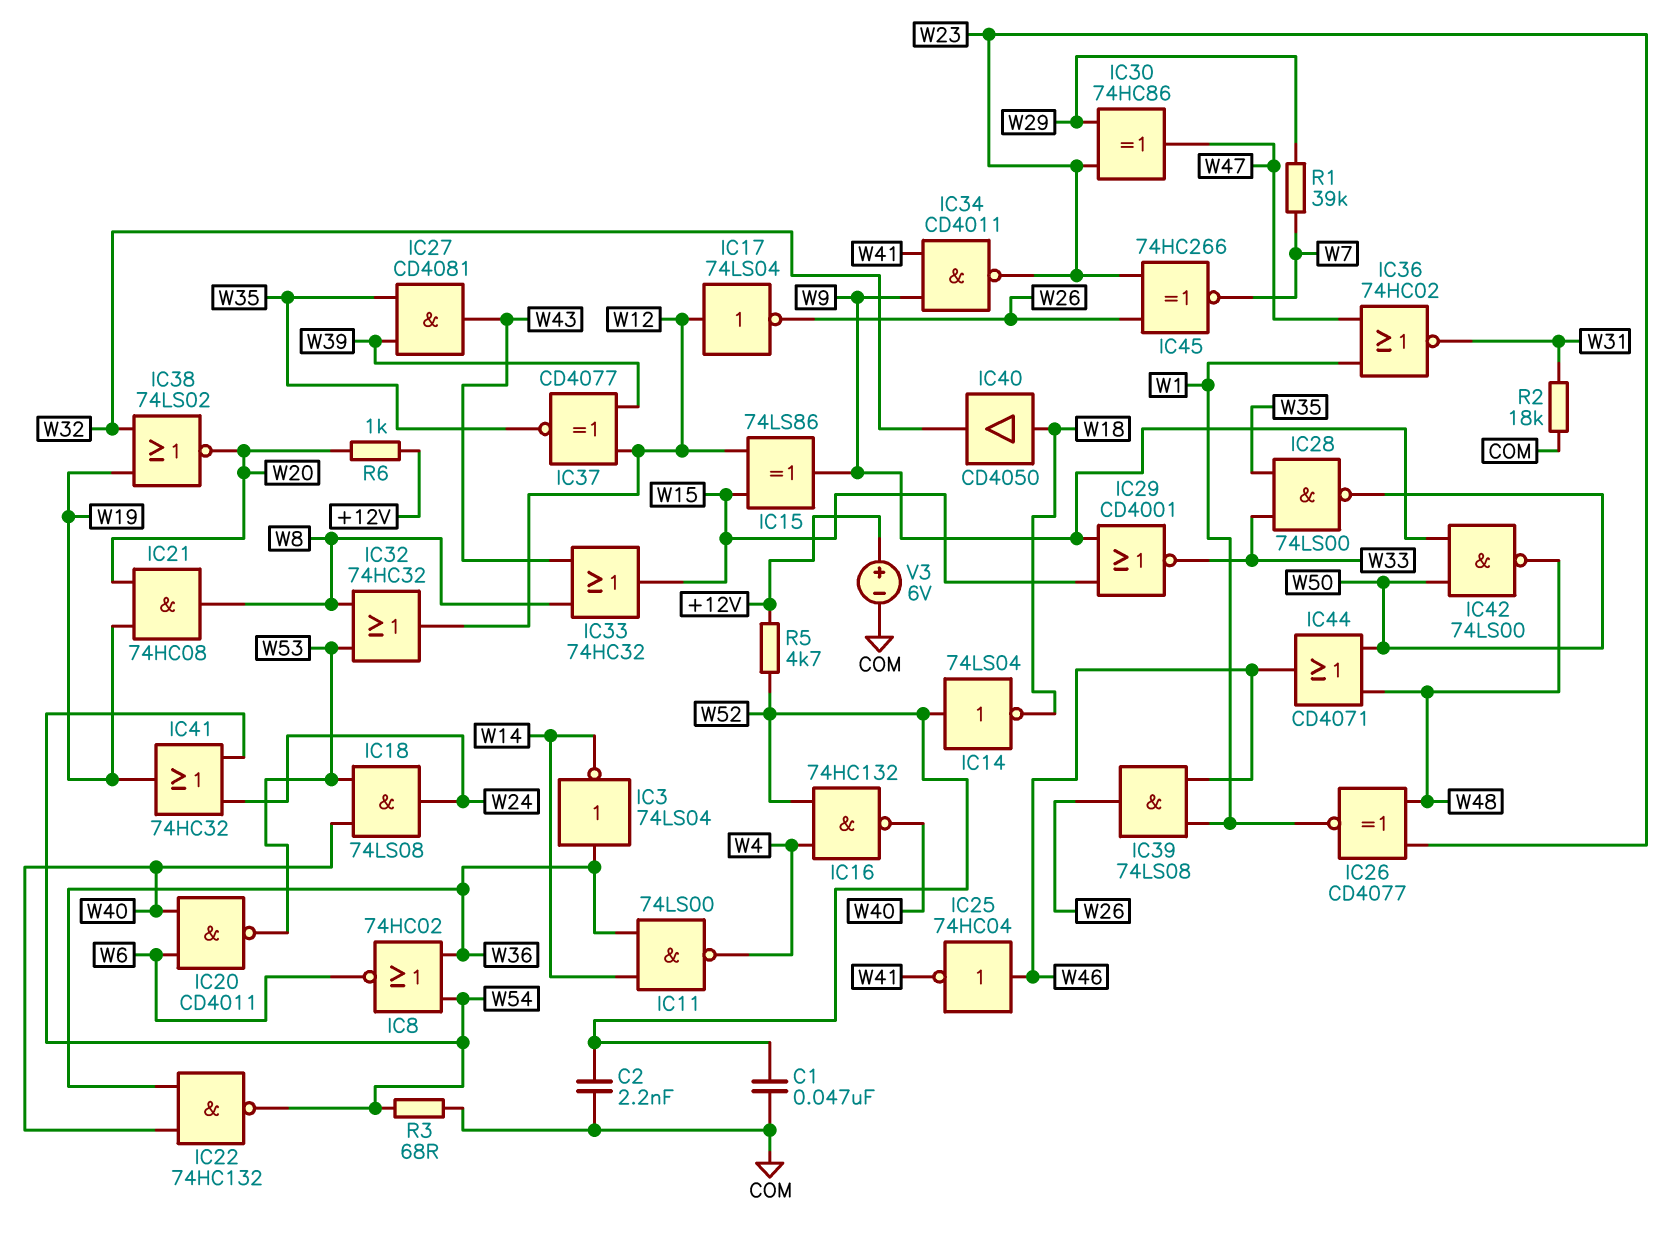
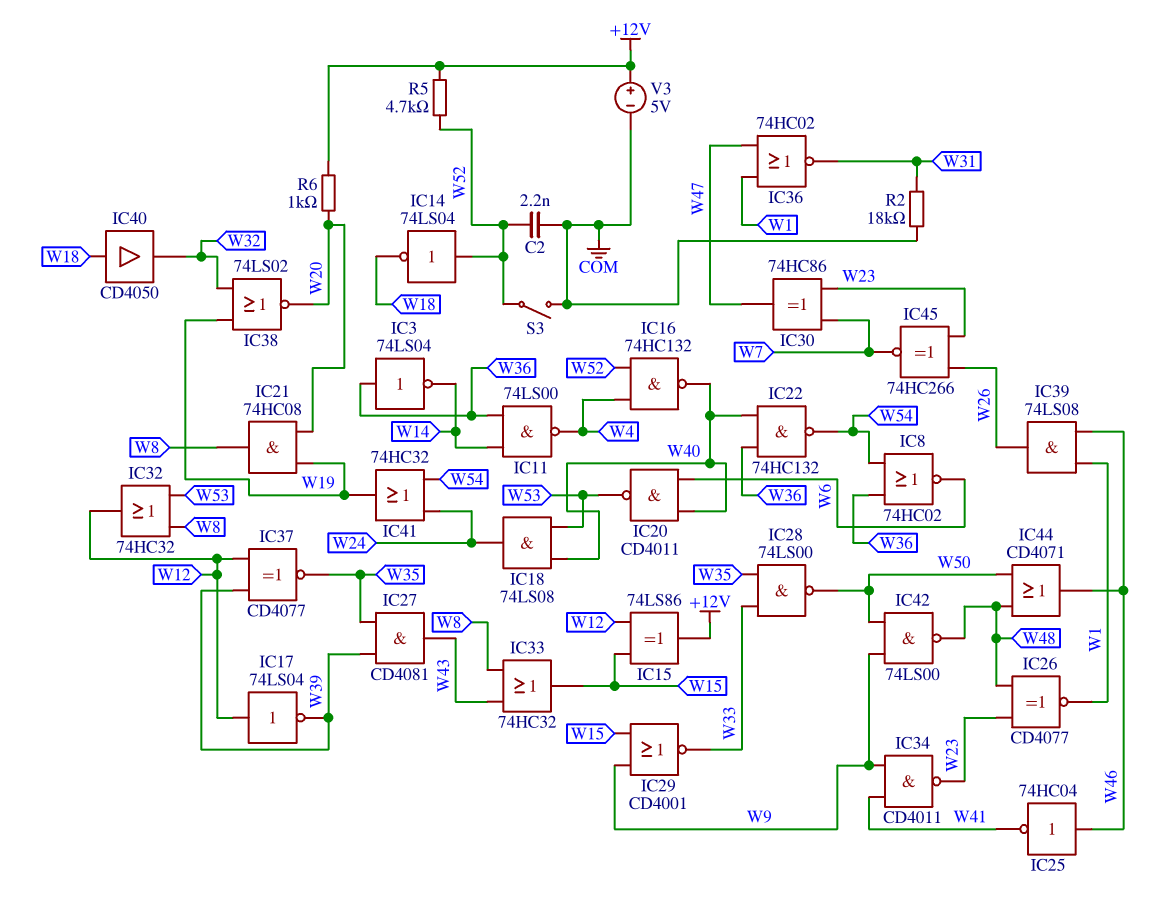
C1: 47nF (COM, W52) -> none
IC15: XOR 74LS86 (in W12, in W15, out W9) -> XOR 74LS86 (in W12, in W15, out +12V)
IC17: NOT 74LS04 (in W12, out W26) -> NOT 74LS04 (in W12, out W39)
IC30: XOR 74HC86 (in W23, in W29, out W47) -> XOR 74HC86 (in W7, in W23, out W47)
R1: 39k (W7, W29) -> none
R3: 68 (COM, W54) -> none
S3: none -> switch (COM, W52)
V3: 6V (plus +12V, minus COM) -> 5V (plus +12V, minus COM)

